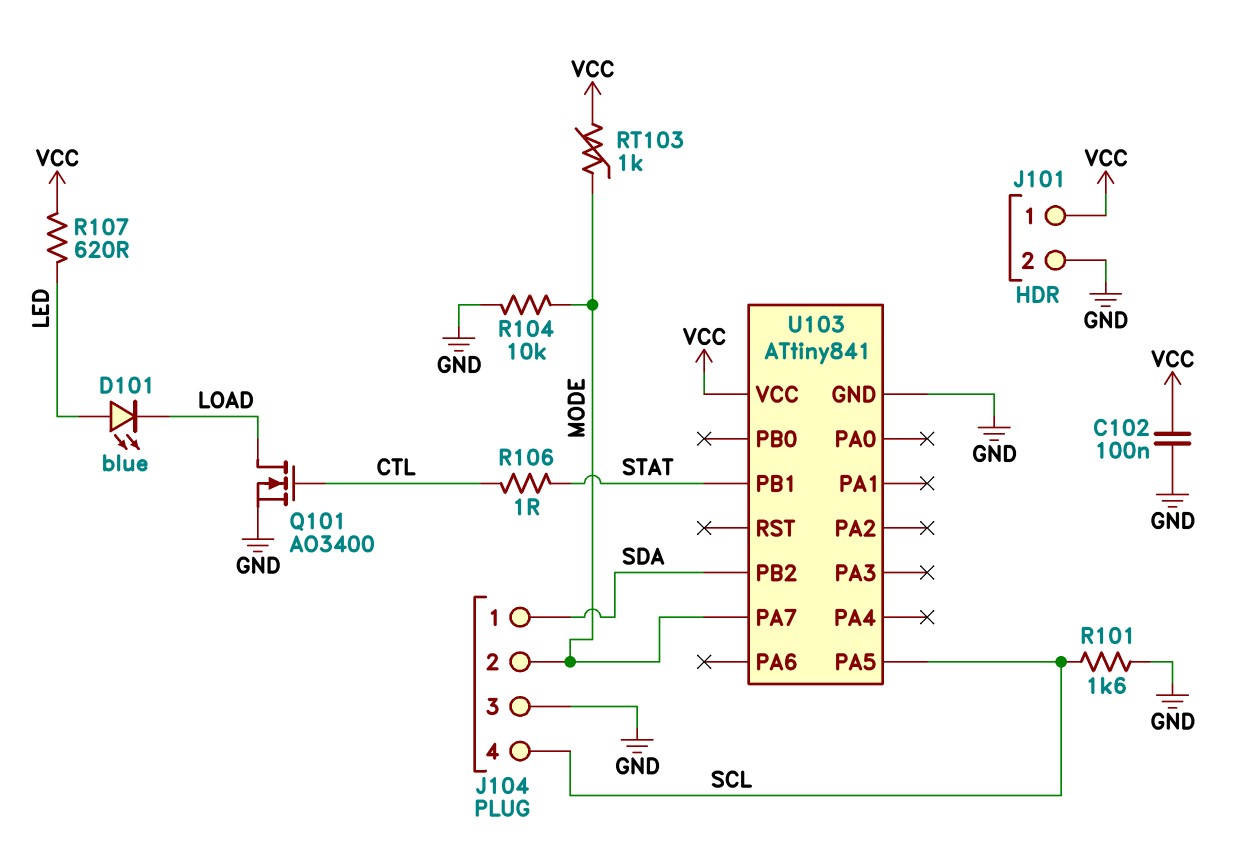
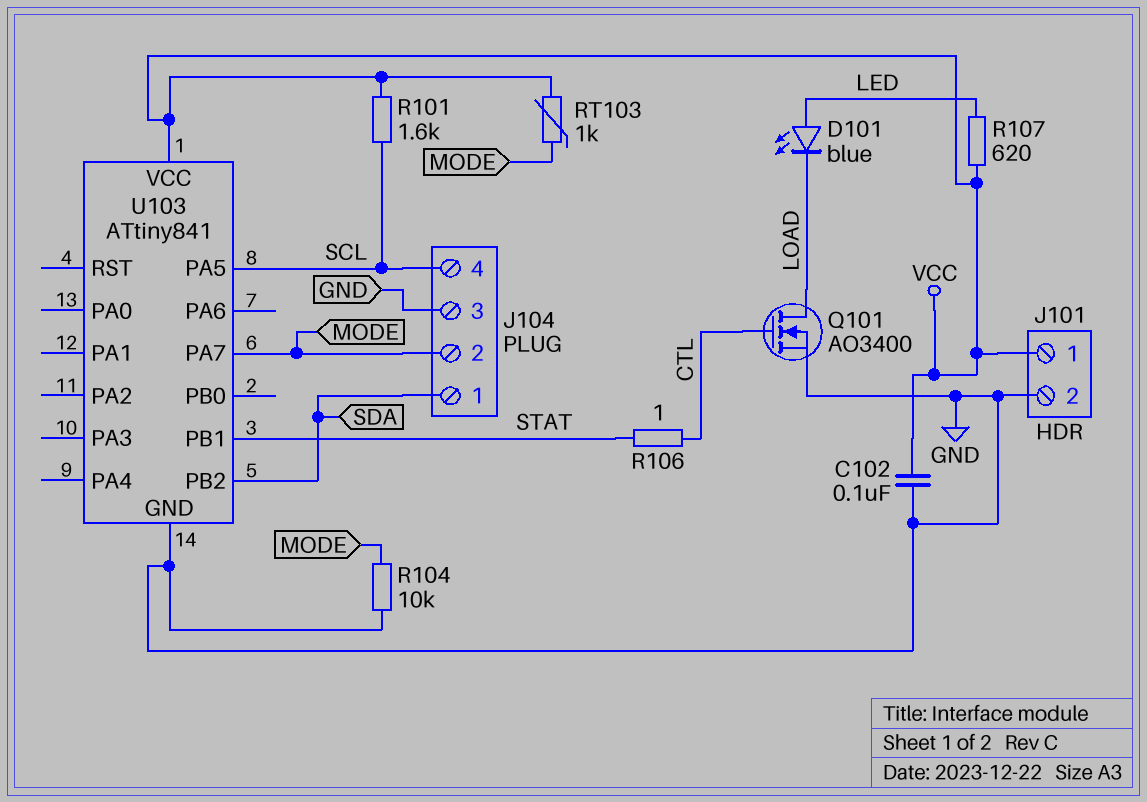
R101: 1.6k (GND, SCL) -> 1.6k (SCL, VCC)

